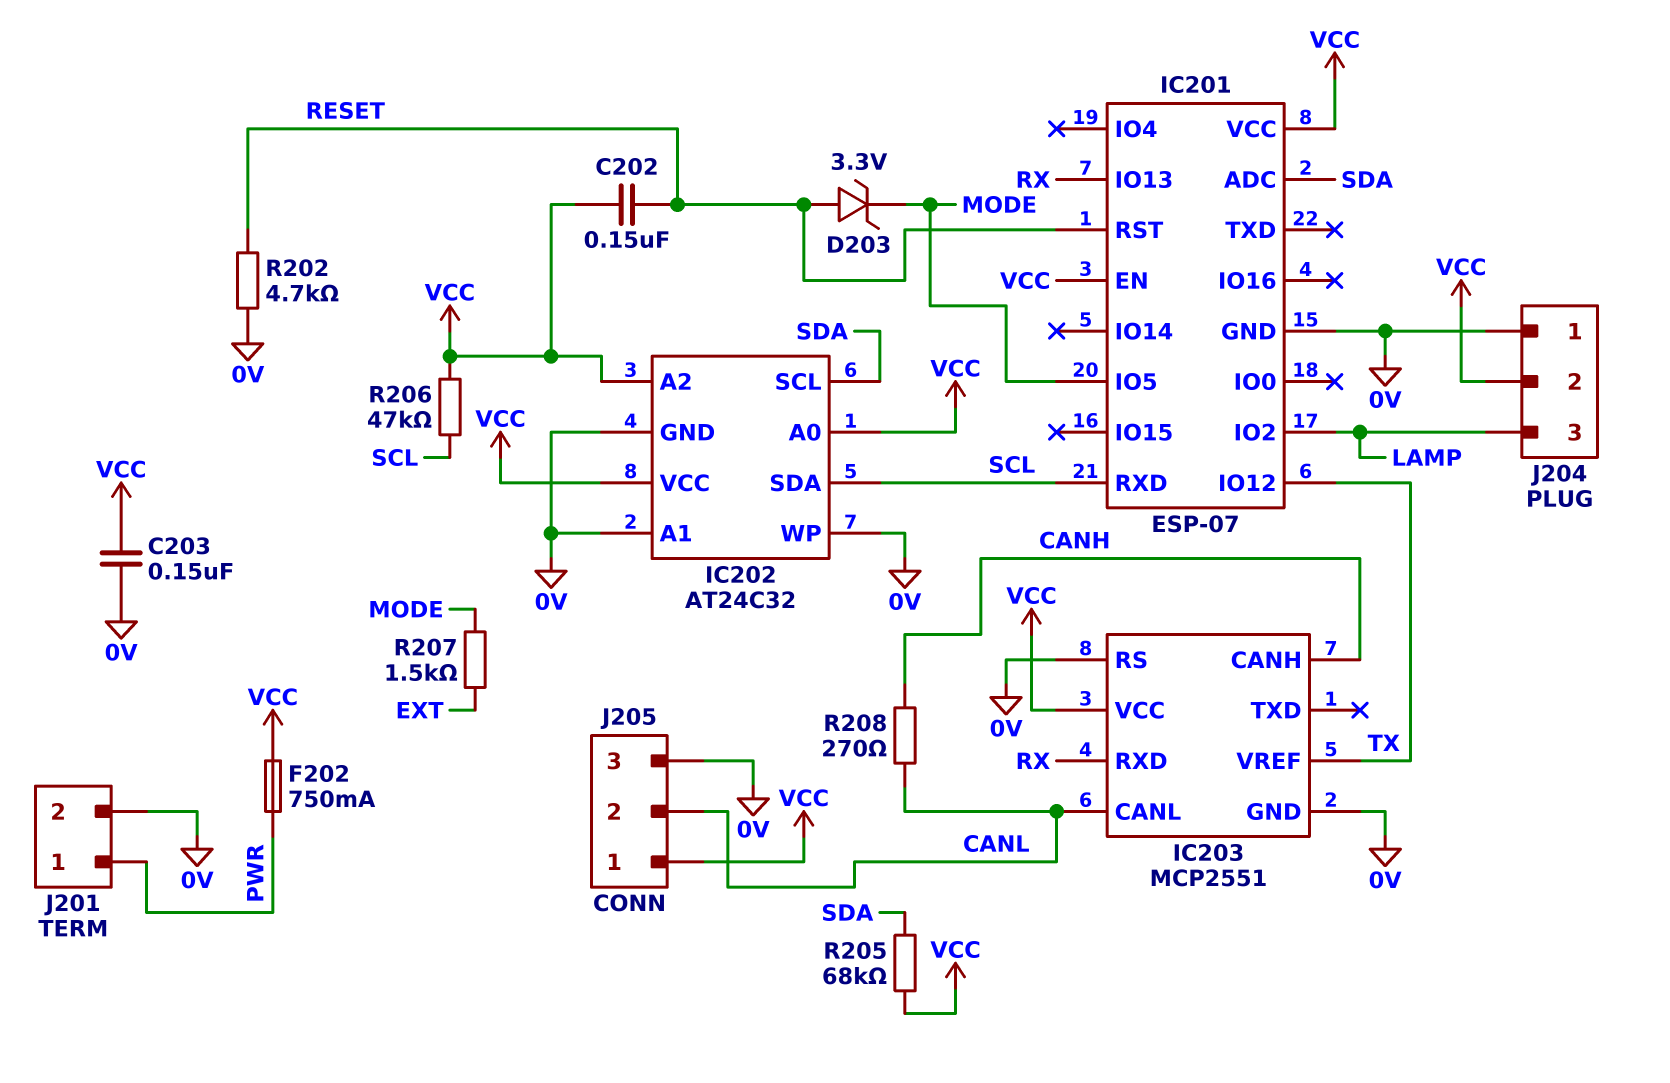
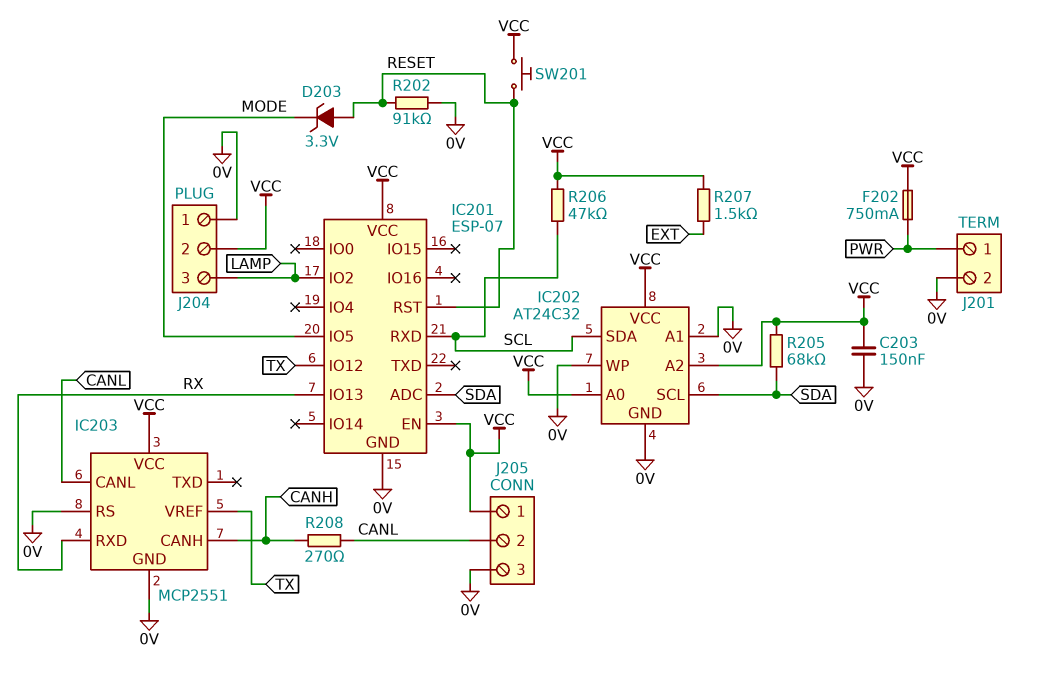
C202: 150nF (RESET, VCC) -> none
R202: 4.7k (0V, RESET) -> 91k (0V, RESET)
R207: 1.5k (EXT, MODE) -> 1.5k (EXT, VCC)
SW201: none -> button (RESET, VCC)

